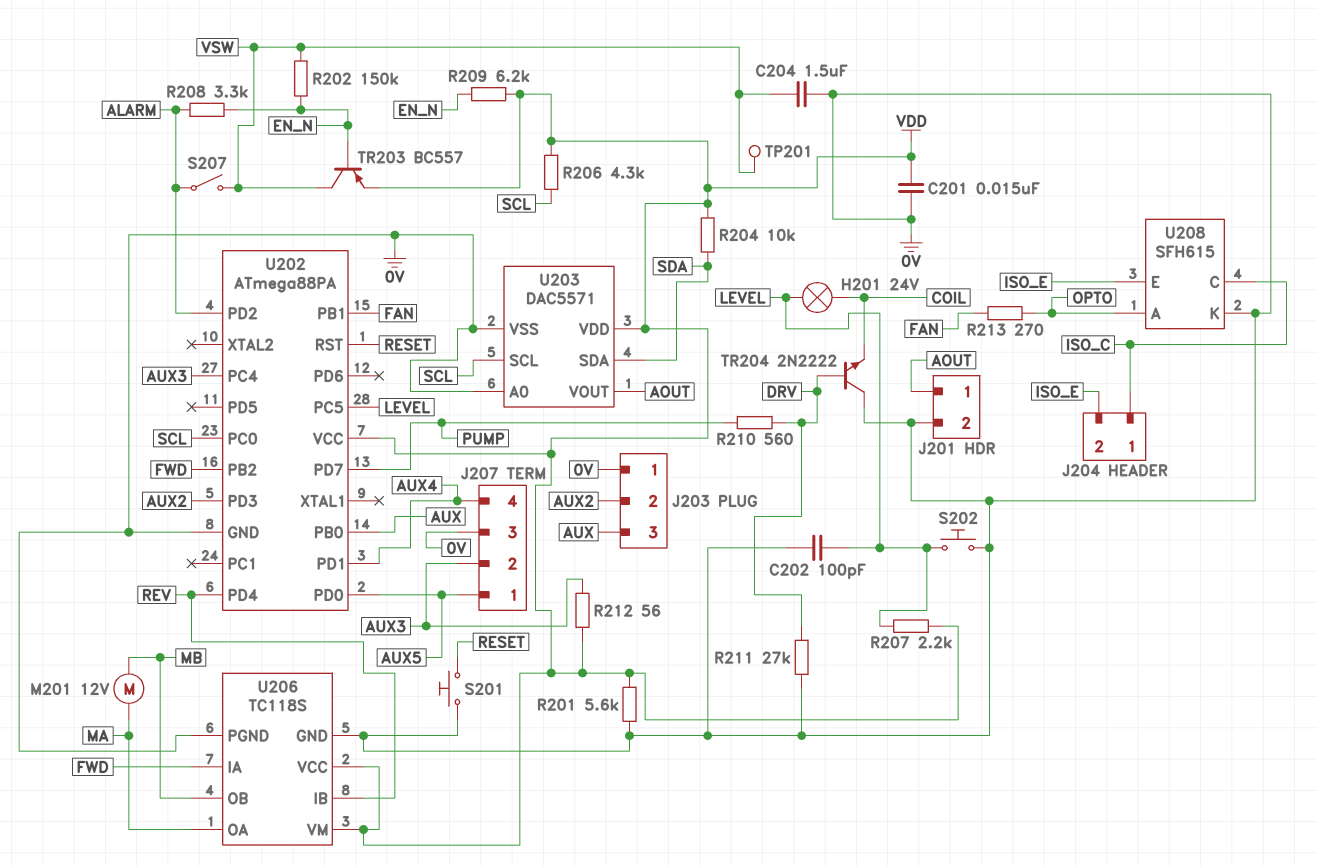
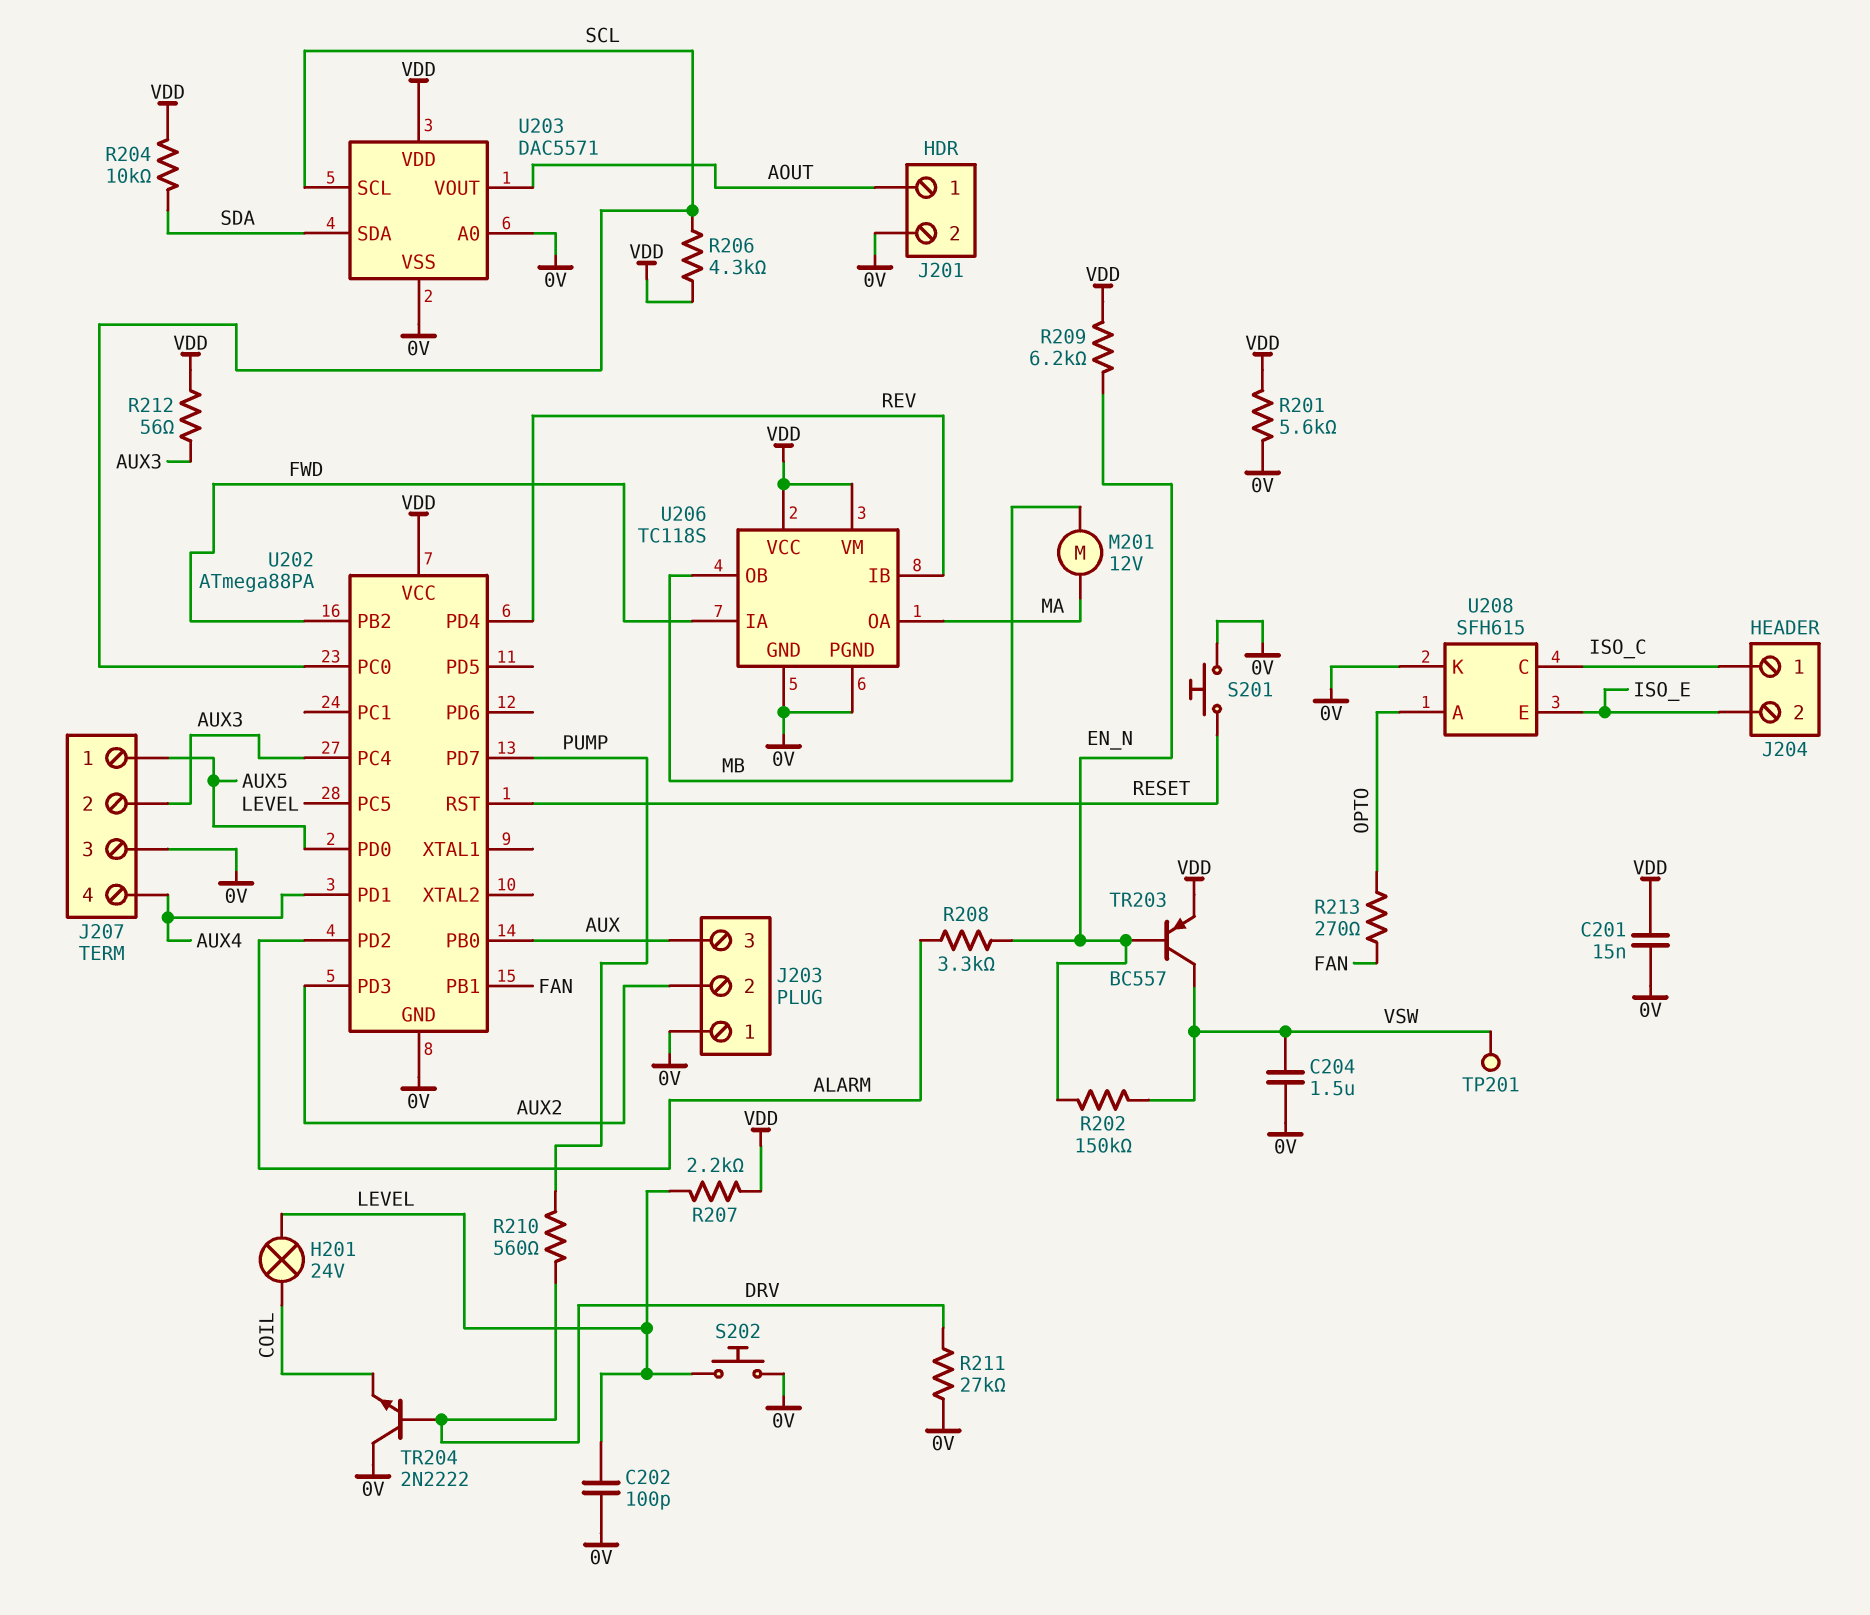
S207: switch (ALARM, VSW) -> none

